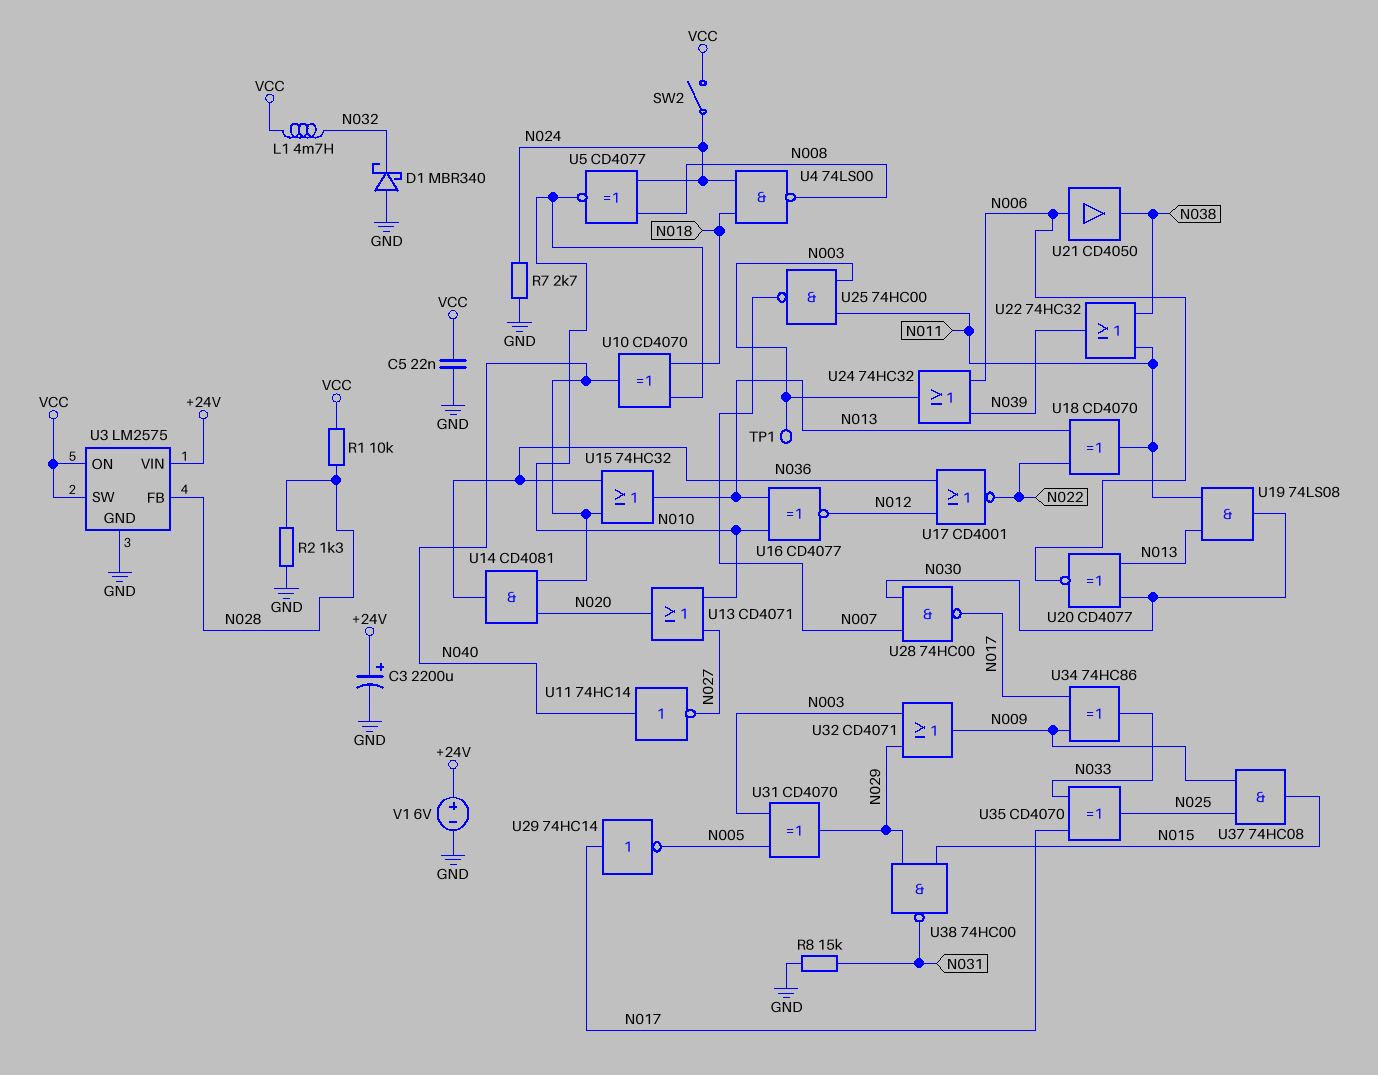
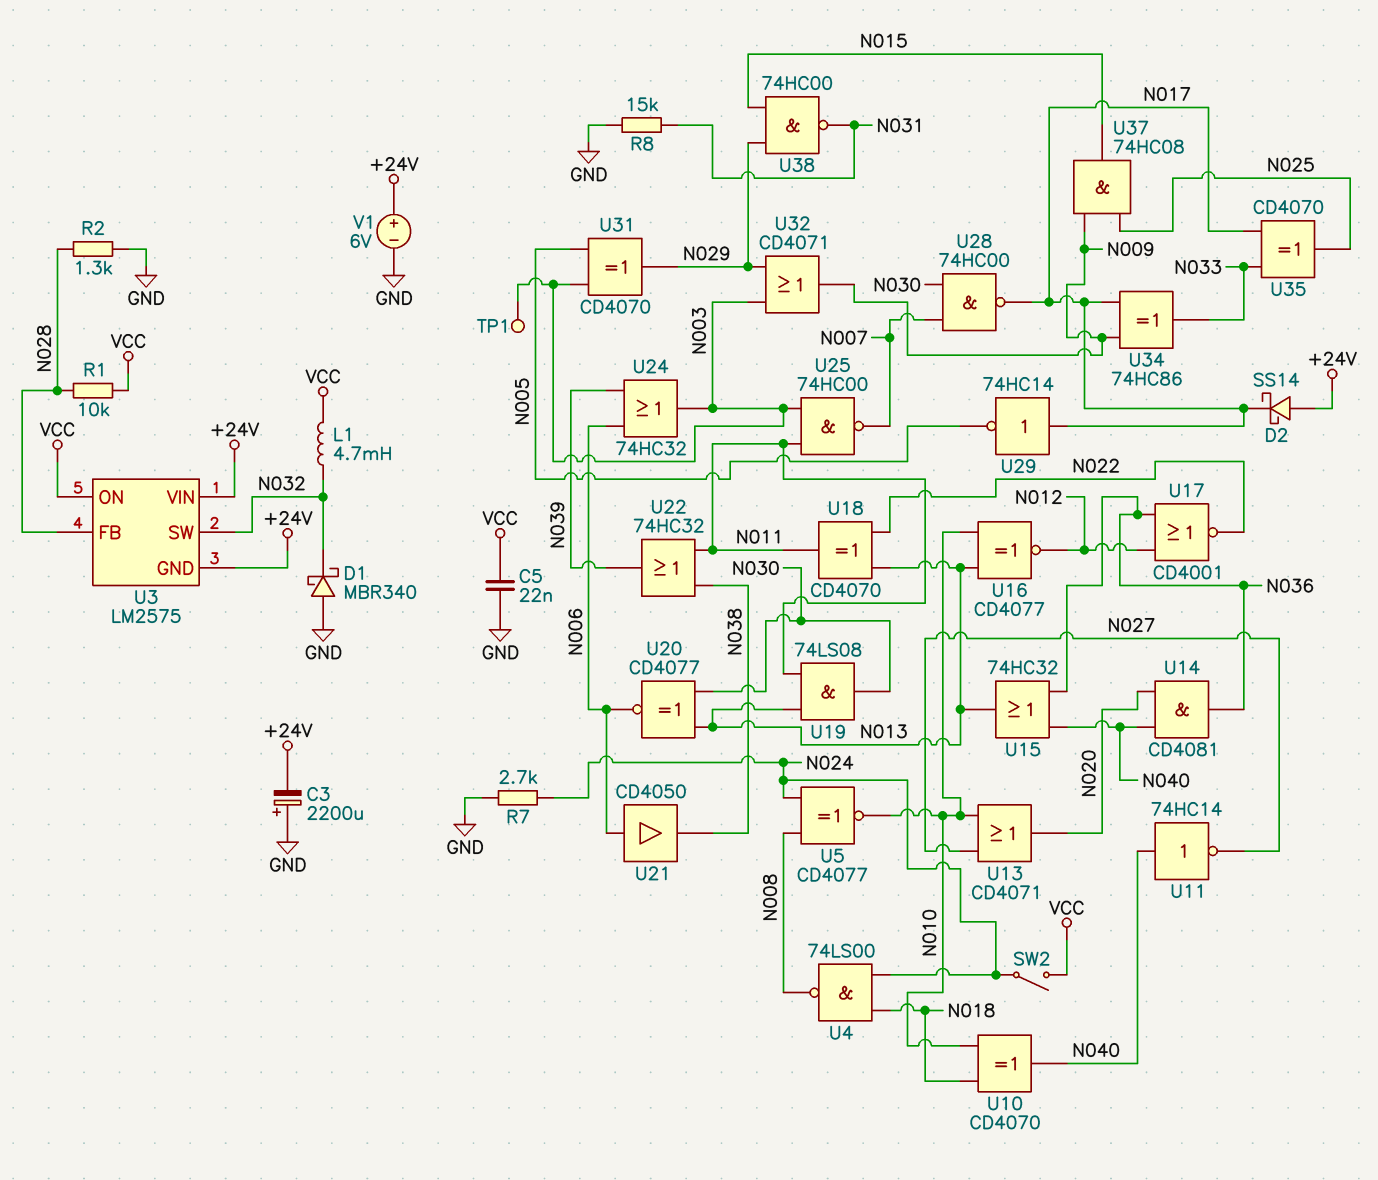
C3: 2200uF (plus +24V, minus GND) -> 2200uF (plus GND, minus +24V)
D2: none -> schottky SS14 (A +24V, K N017)
U3 pin GND: GND -> +24V
U3 pin SW: VCC -> N032

